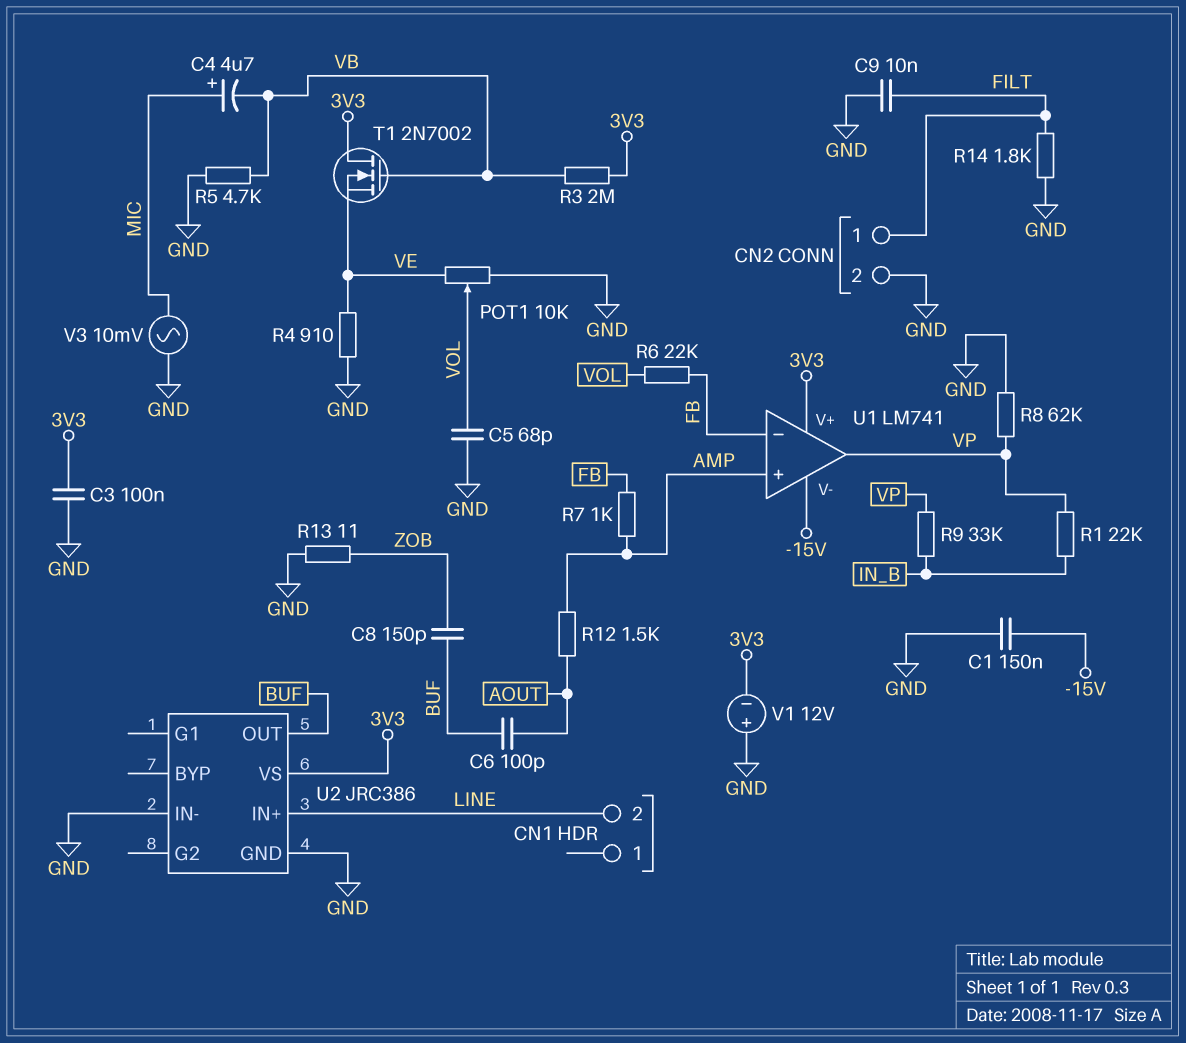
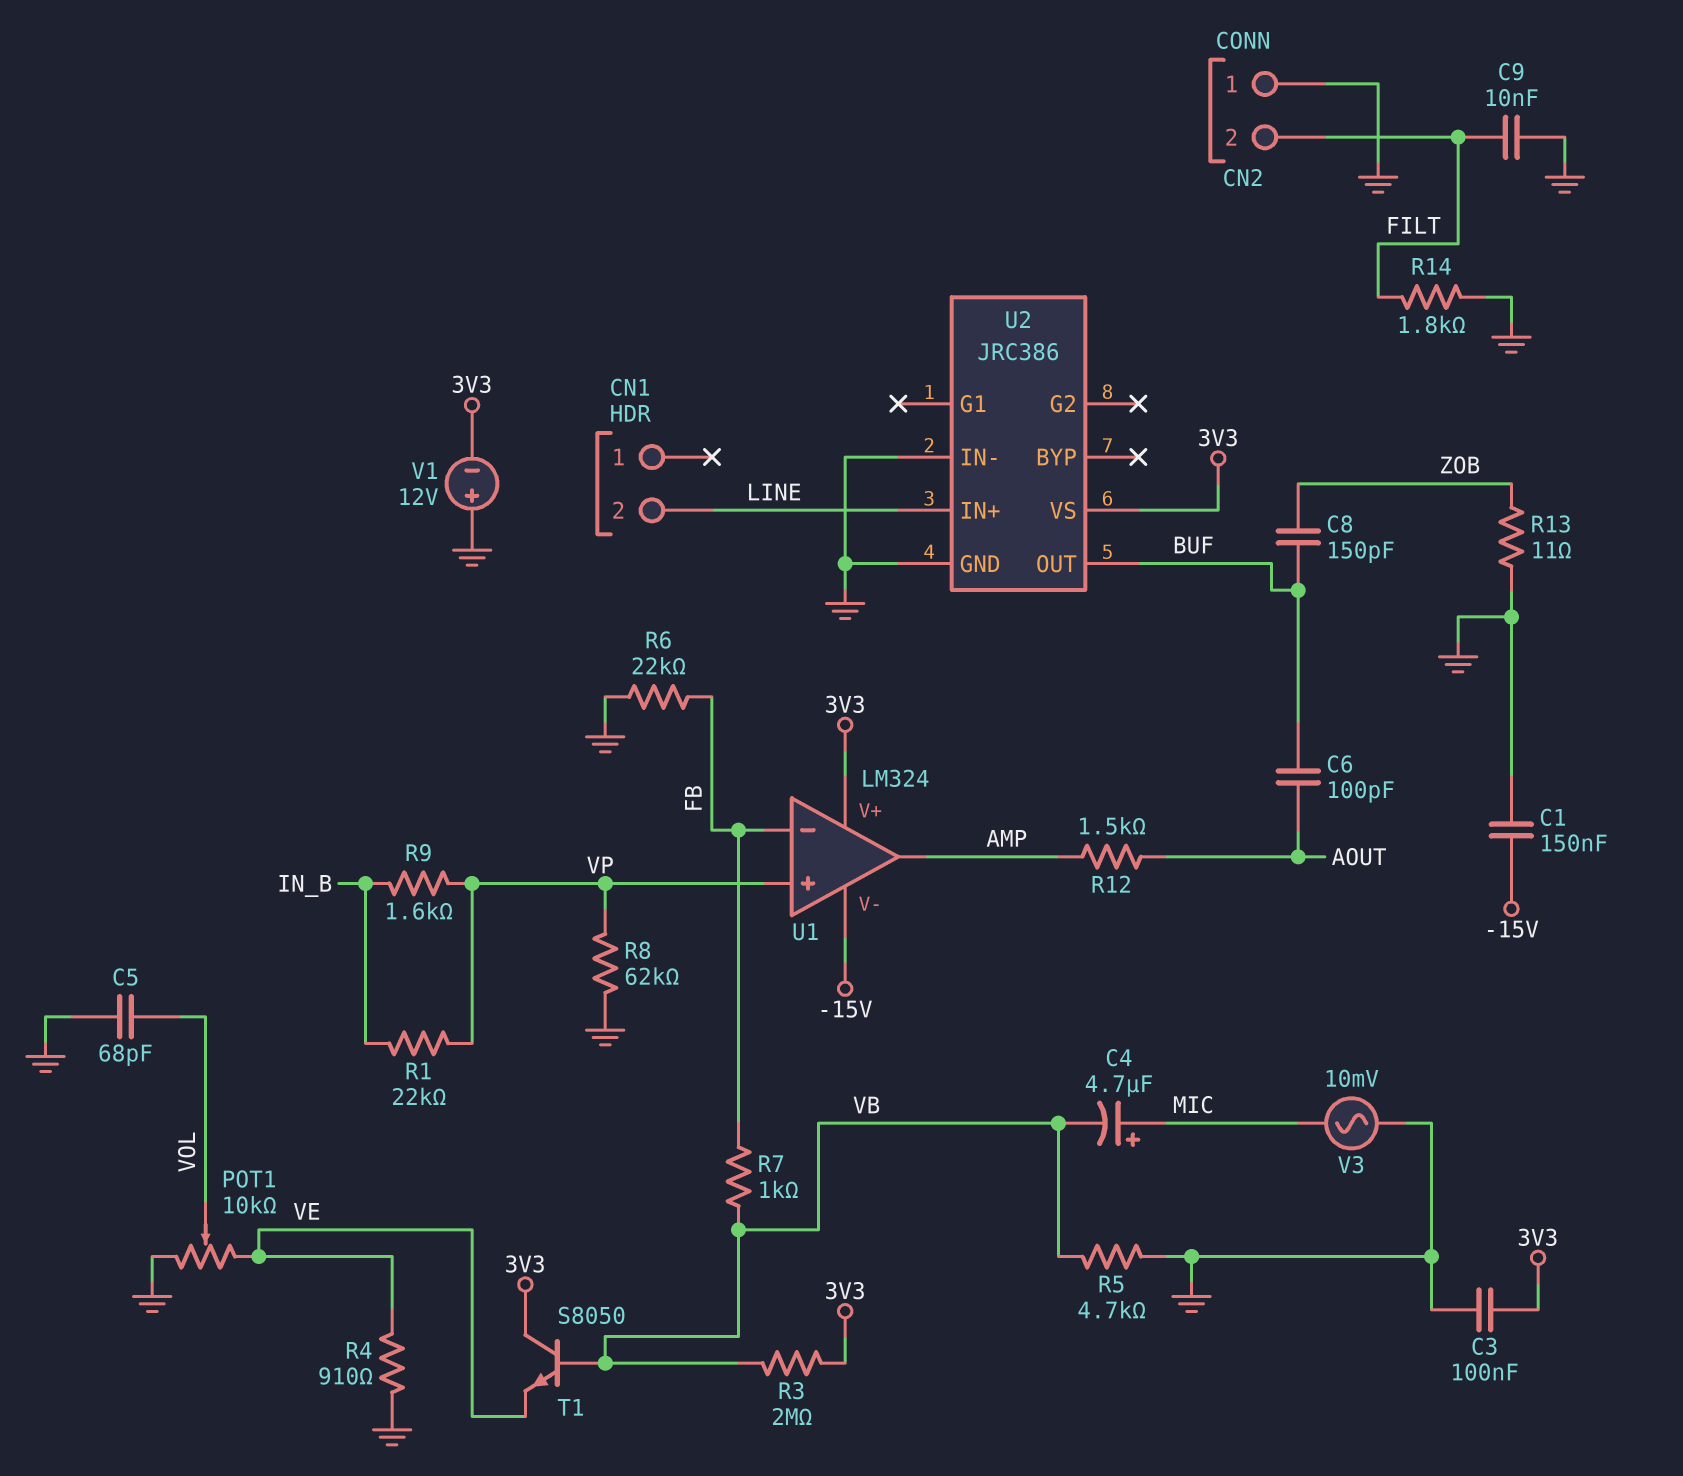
CN2 pin 1: FILT -> GND
CN2 pin 2: GND -> FILT
R6: 22k (FB, VOL) -> 22k (FB, GND)
R7: 1k (AMP, FB) -> 1k (FB, VB)
R9: 33k (IN_B, VP) -> 1.6k (IN_B, VP)
T1: NMOS 2N7002 (G VB, D 3V3, S VE) -> NPN S8050 (B VB, C 3V3, E VE)
U1: LM741 -> LM324
U1 pin in+: AMP -> VP
U1 pin out: VP -> AMP

